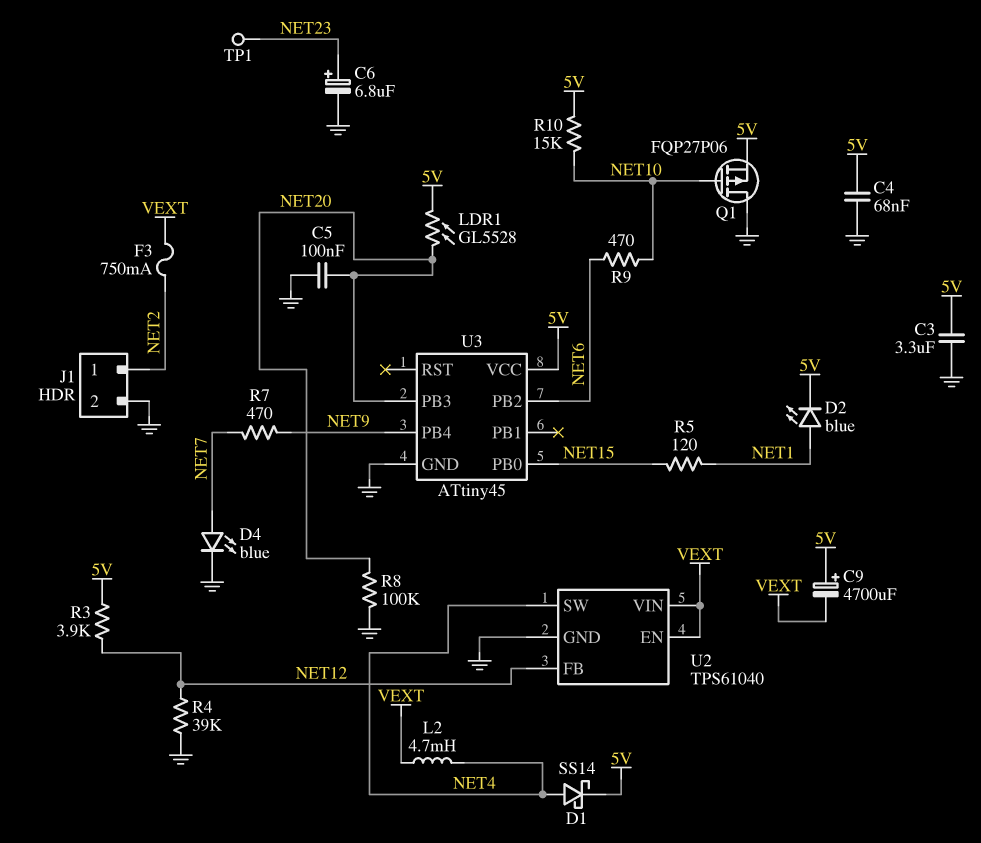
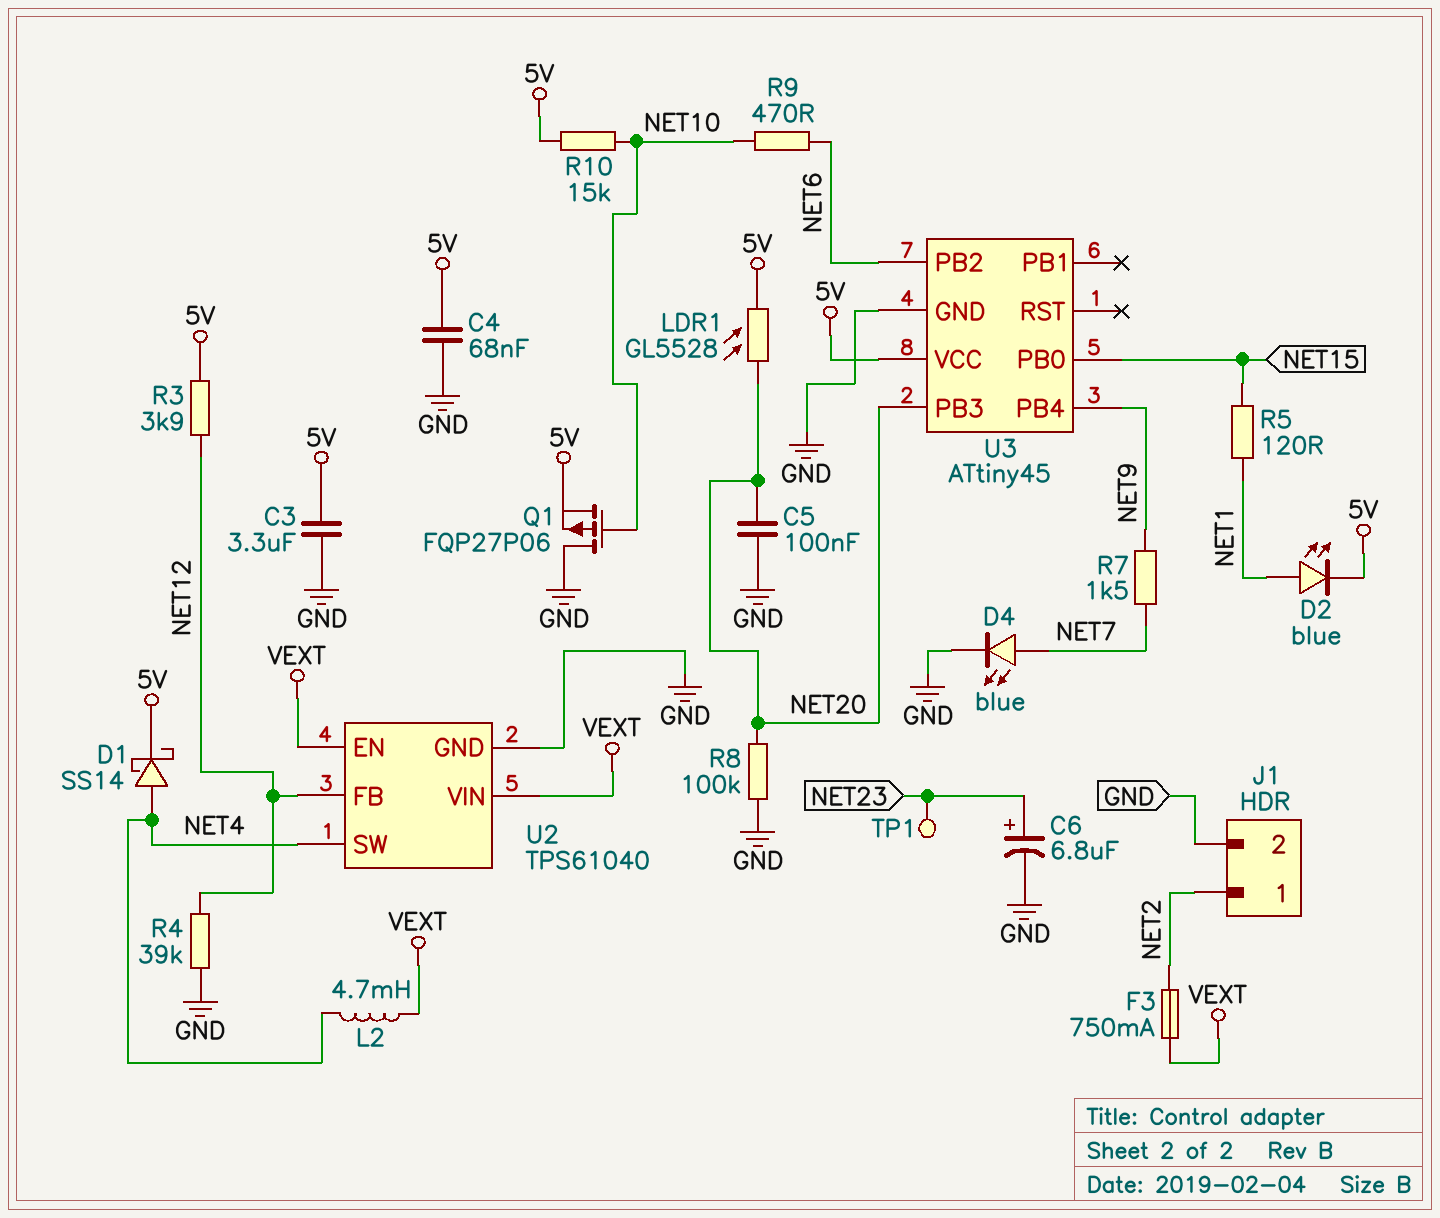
C9: 4700uF (plus 5V, minus VEXT) -> none
R7: 470 (NET7, NET9) -> 1.5k (NET7, NET9)

